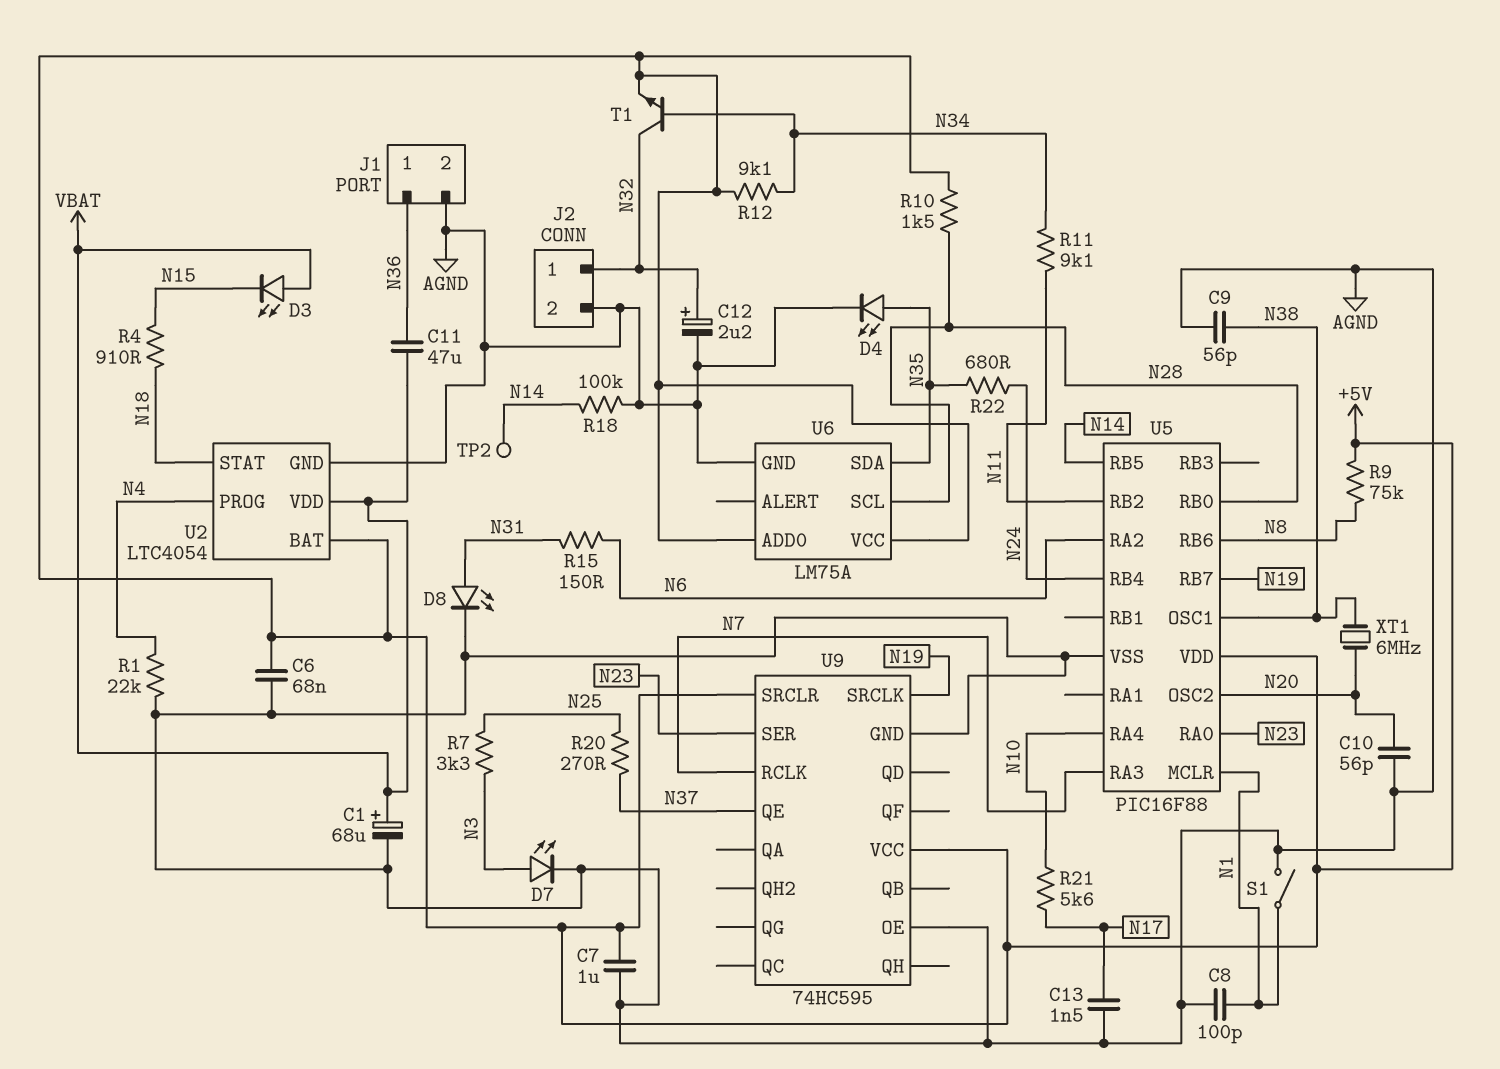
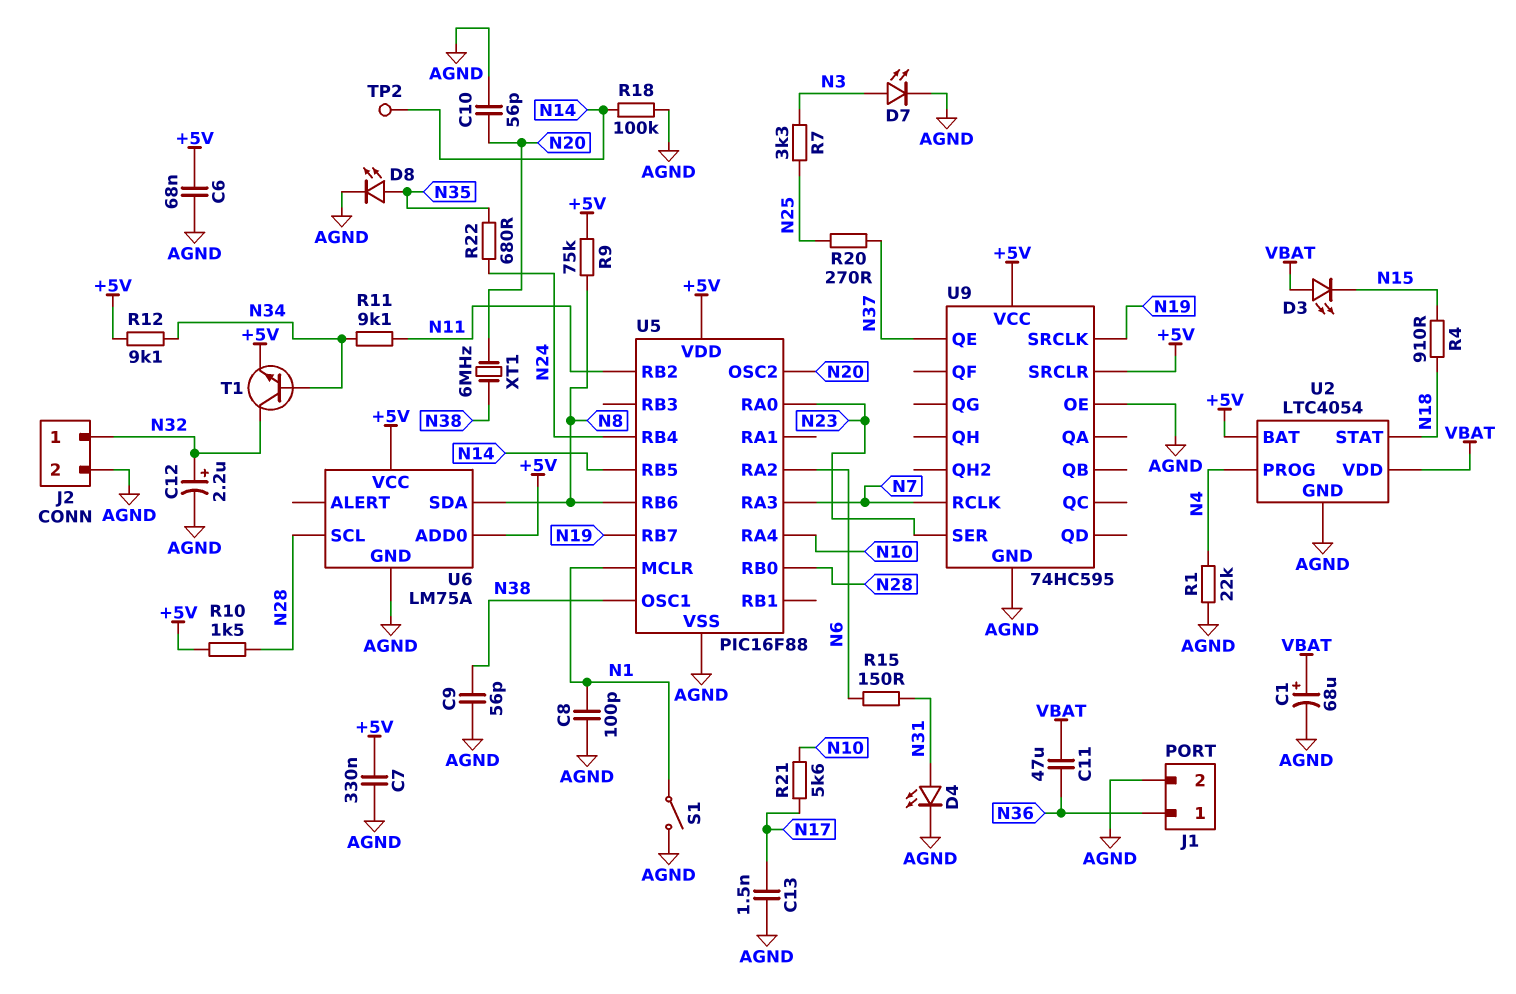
C7: 1uF (+5V, AGND) -> 330nF (+5V, AGND)
D4: LED (A N35, K AGND) -> LED (A N31, K AGND)
D8: LED (A N31, K AGND) -> LED (A N35, K AGND)
U6 pin SDA: N35 -> N8

